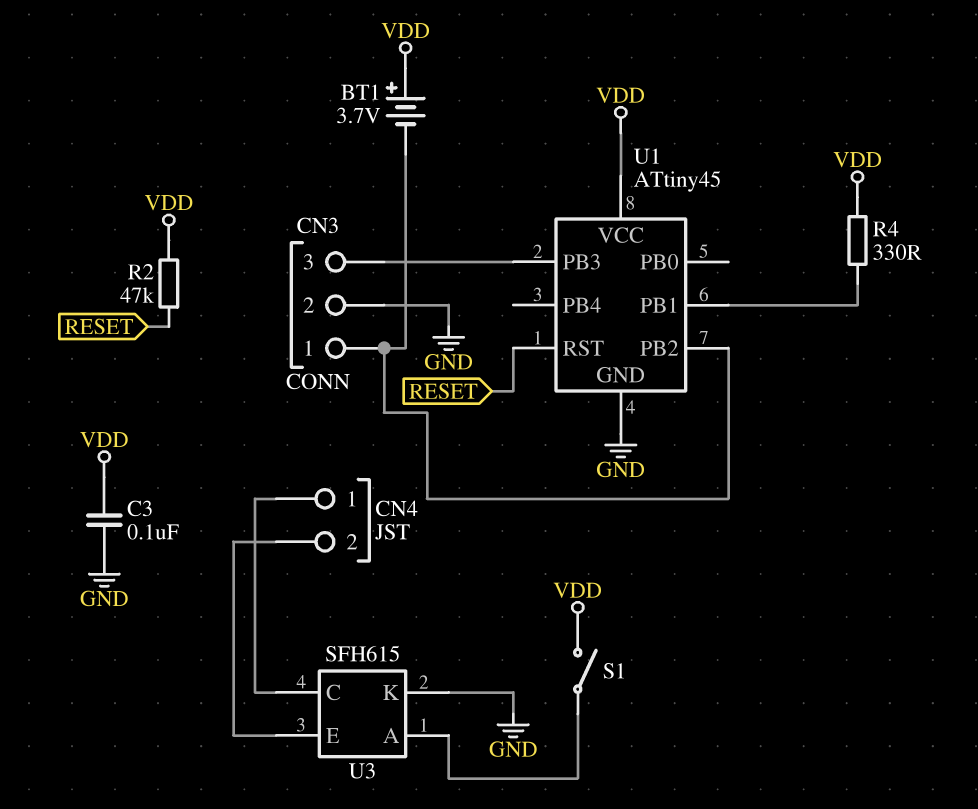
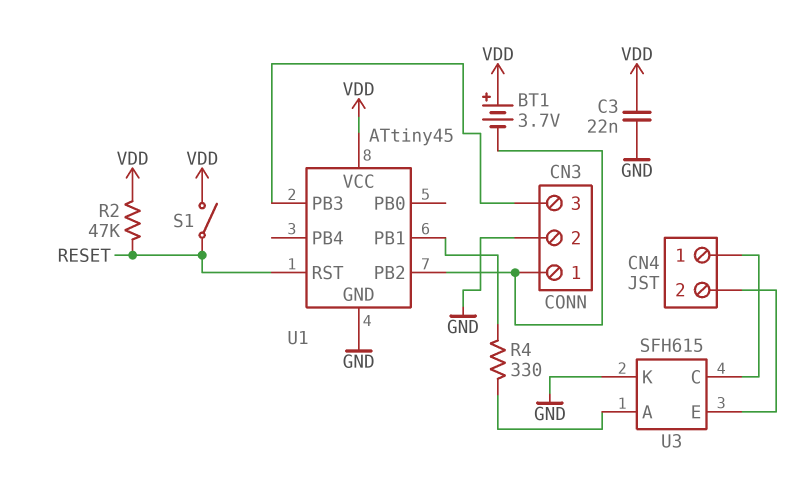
C3: 100nF (GND, VDD) -> 22nF (GND, VDD)
R4: 330 (U1/PB1, VDD) -> 330 (U1/PB1, U3/A)
S1: switch (U3/A, VDD) -> switch (RESET, VDD)

